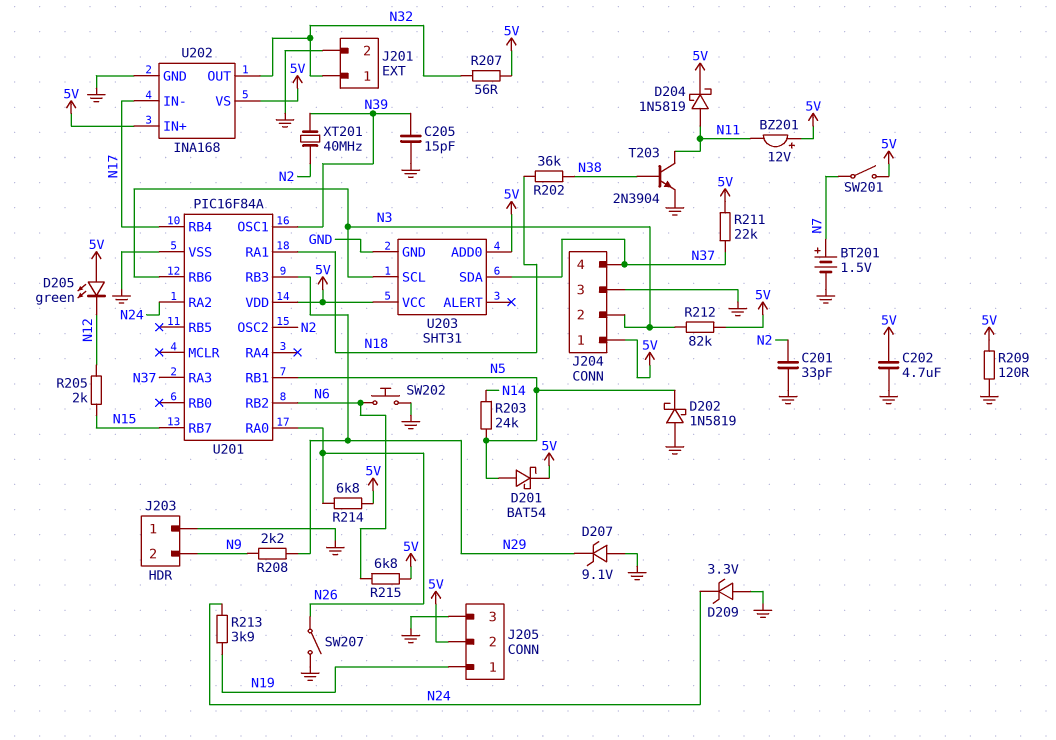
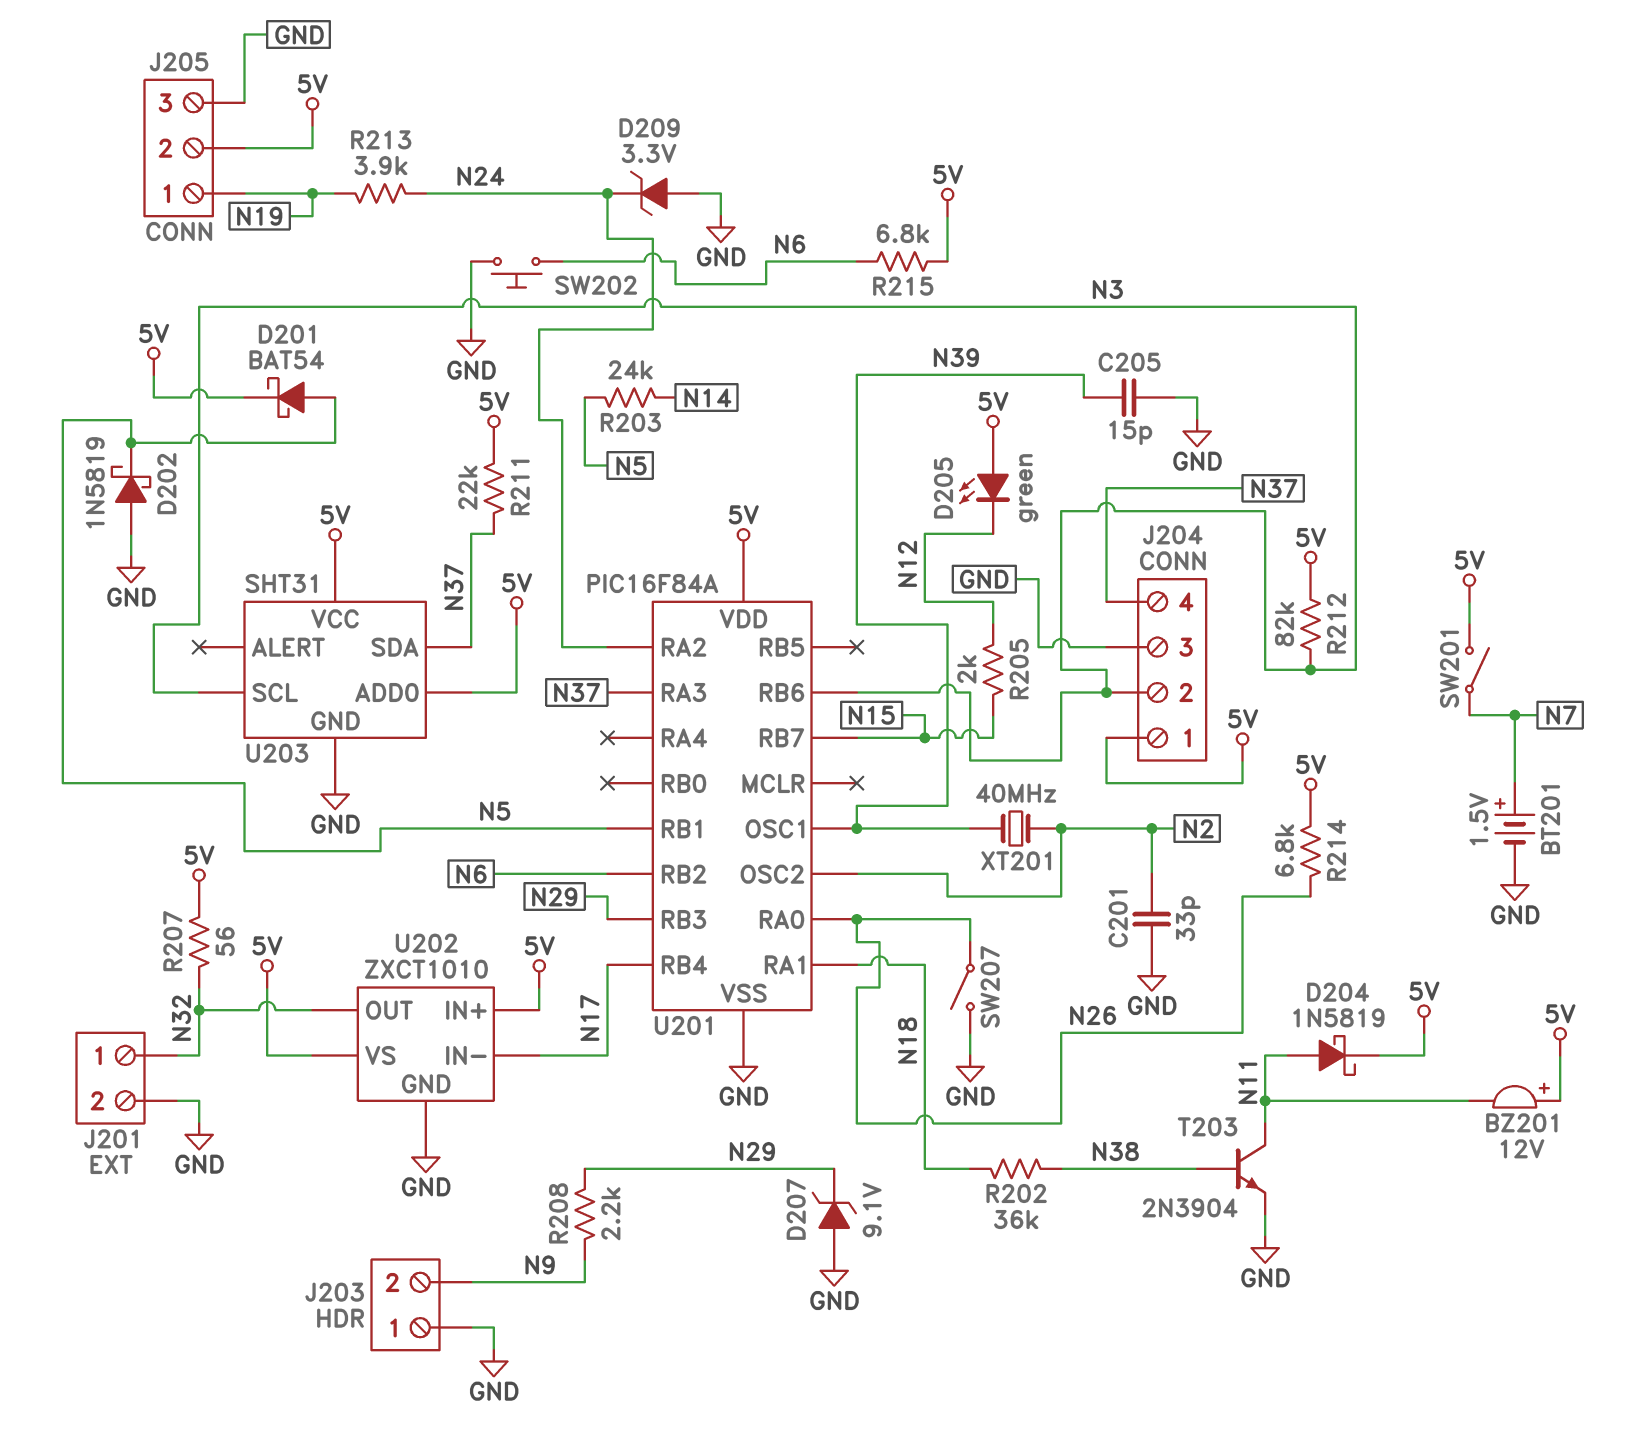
C202: 4.7uF (5V, GND) -> none
R209: 120 (5V, GND) -> none
U202: INA168 -> ZXCT1010

